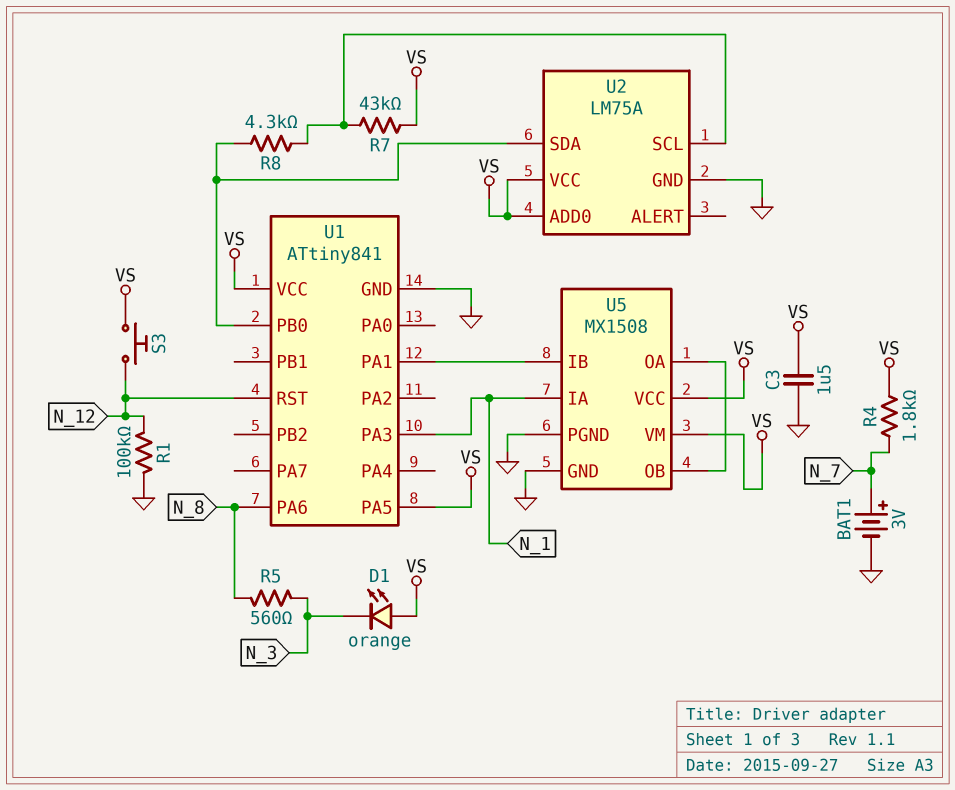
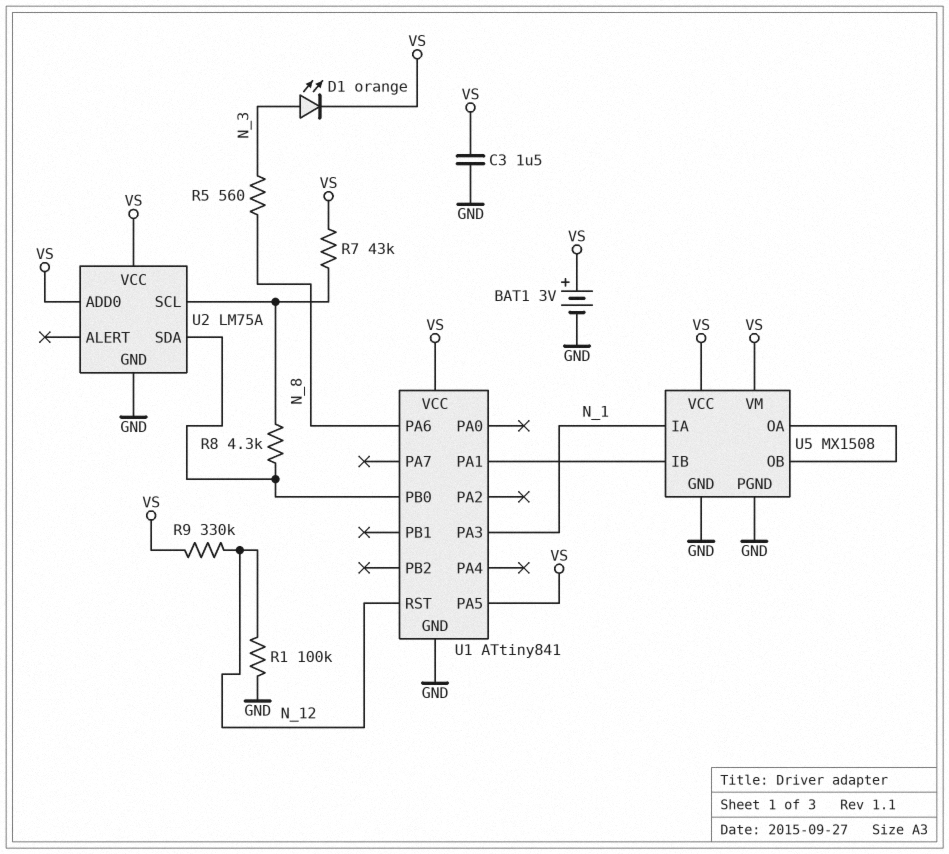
BAT1: 3V (plus N_7, minus GND) -> 3V (plus VS, minus GND)
D1: LED orange (A VS, K N_3) -> LED orange (A N_3, K VS)
R4: 1.8k (N_7, VS) -> none
R9: none -> 330k (N_12, VS)
S3: button (N_12, VS) -> none

